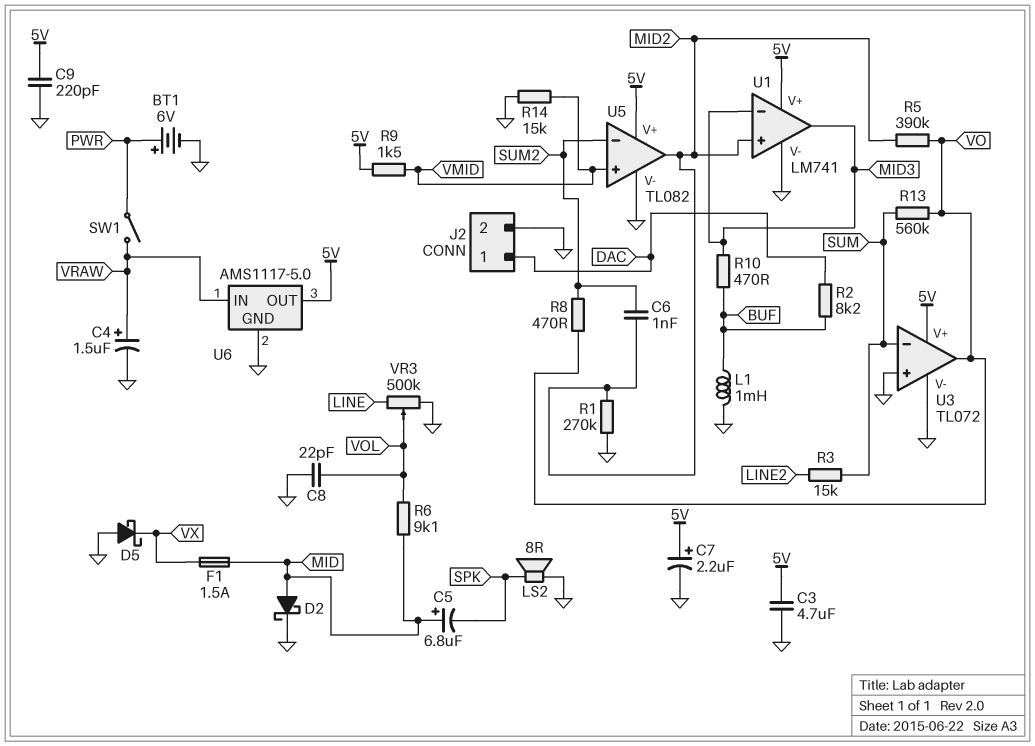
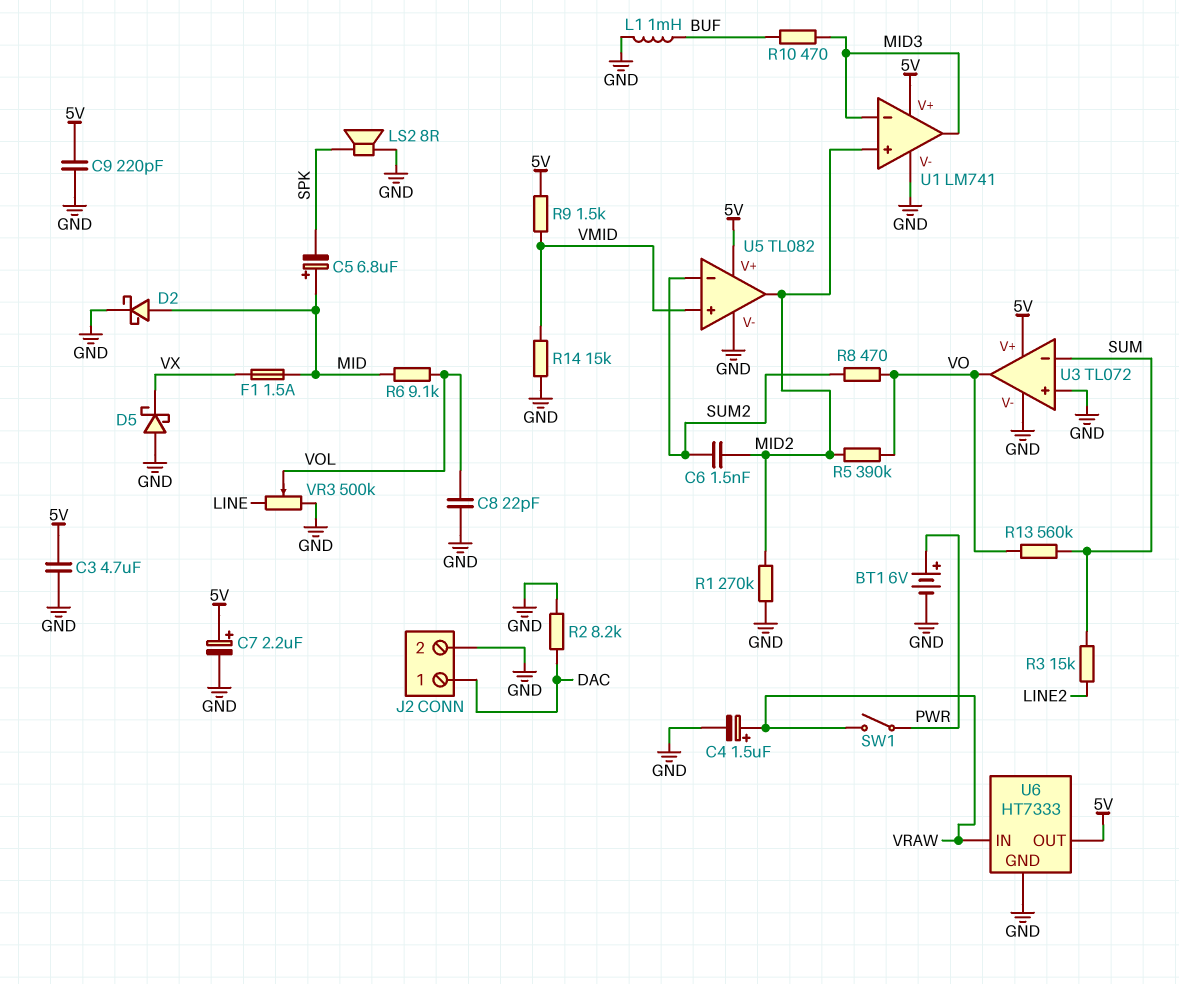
C6: 1nF (MID2, SUM2) -> 1.5nF (MID2, SUM2)
R2: 8.2k (BUF, DAC) -> 8.2k (DAC, GND)
U6: AMS1117-5.0 -> HT7333

